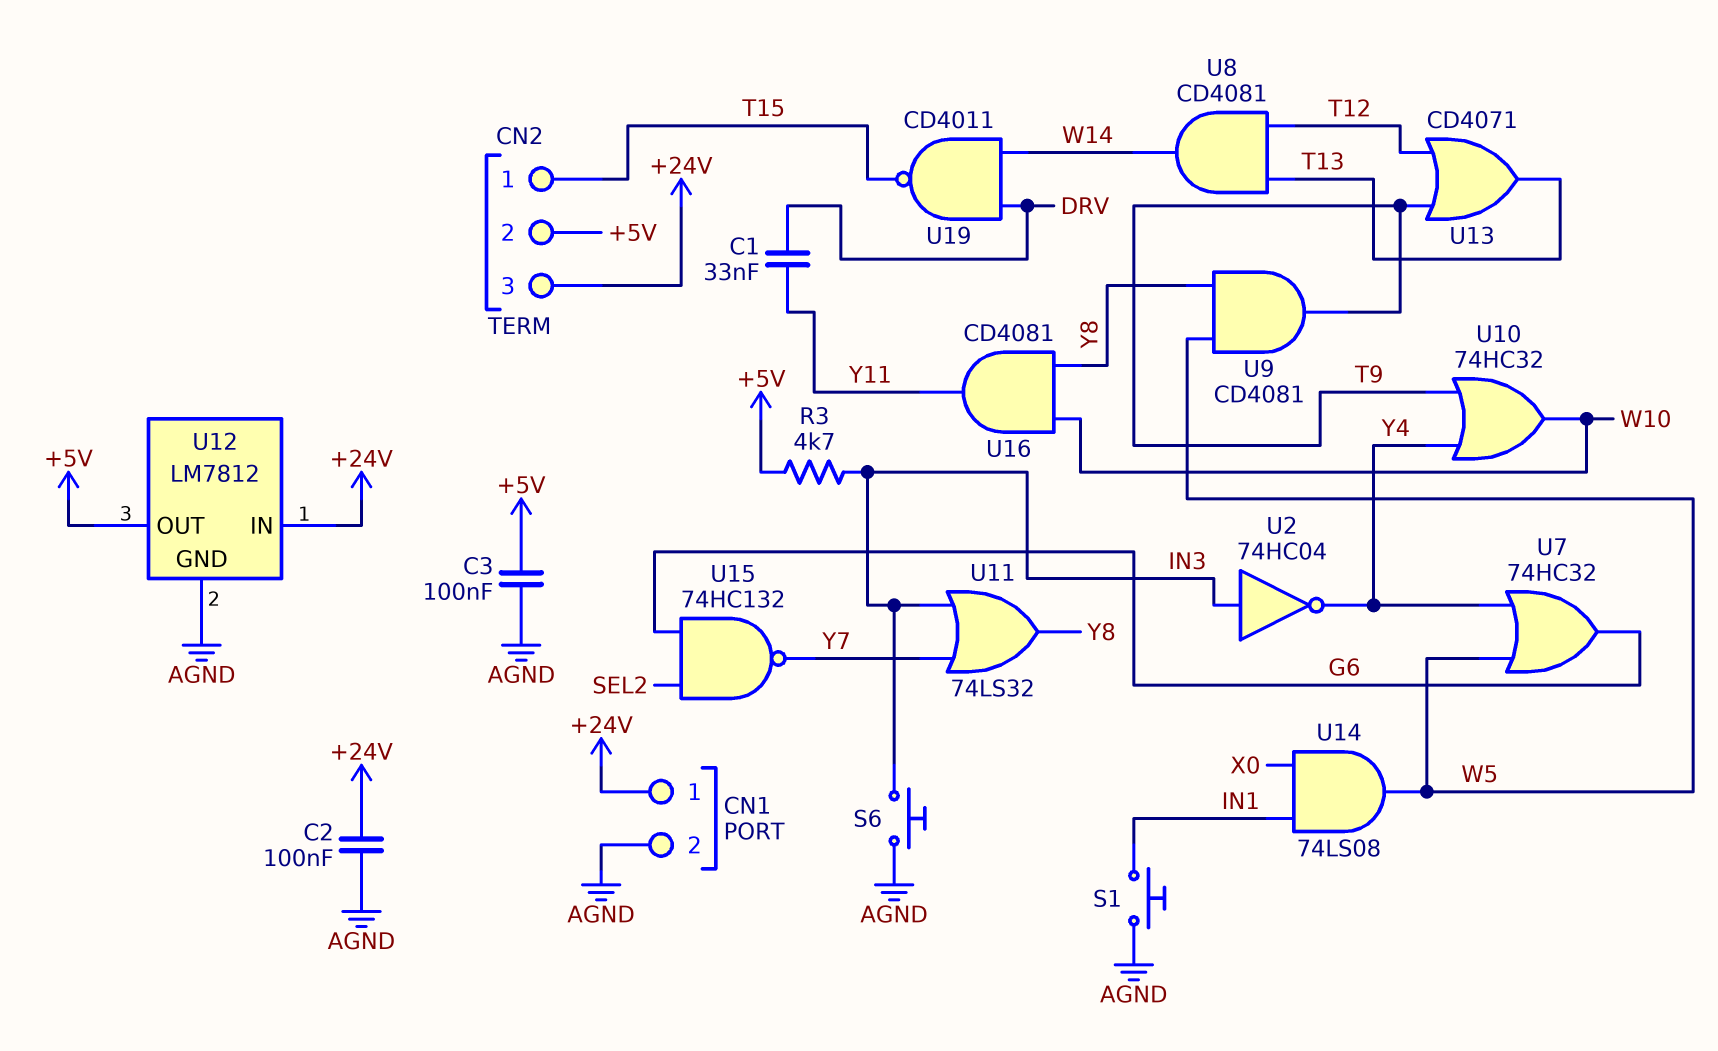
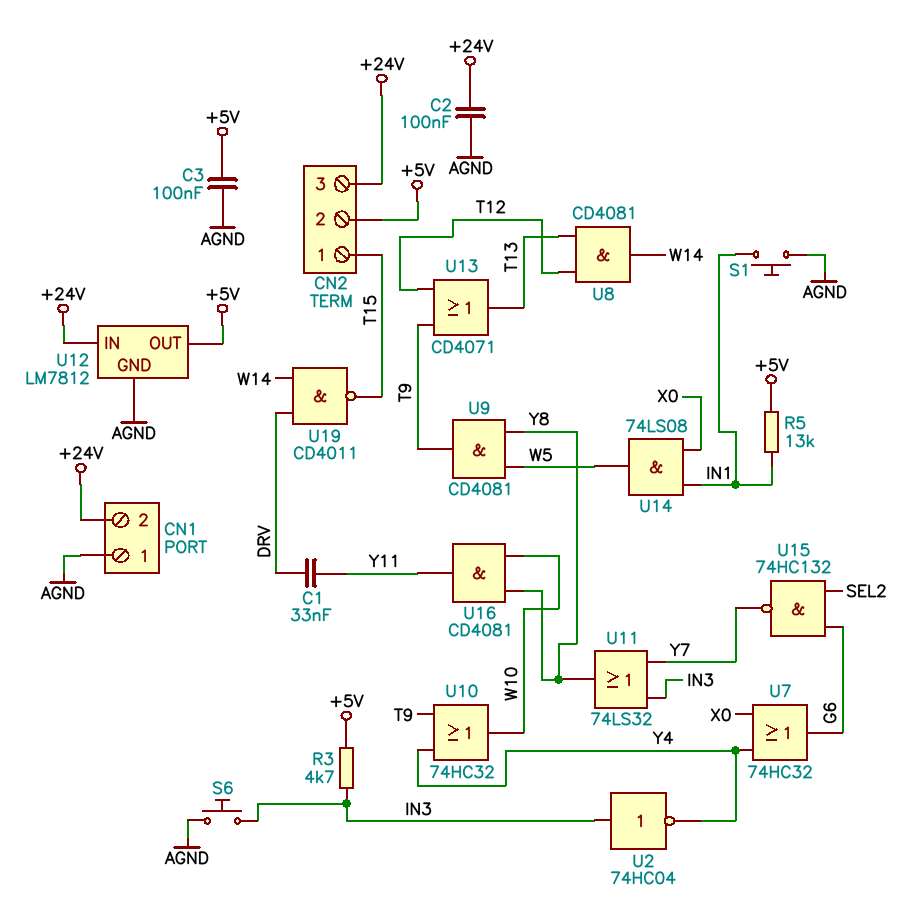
CN1 pin 1: +24V -> AGND
CN1 pin 2: AGND -> +24V
R5: none -> 13k (+5V, IN1)
U7: OR 74HC32 (in W5, in Y4, out G6) -> OR 74HC32 (in X0, in Y4, out G6)

